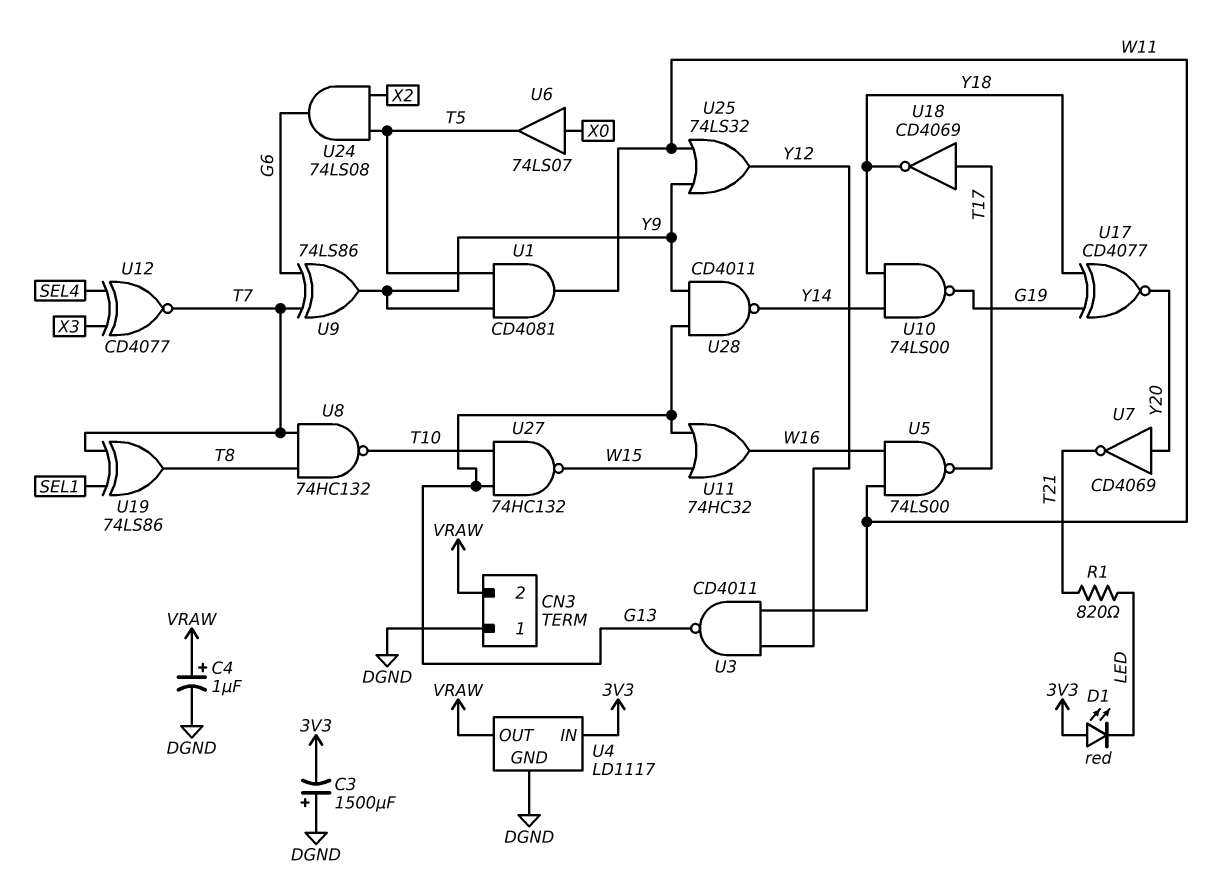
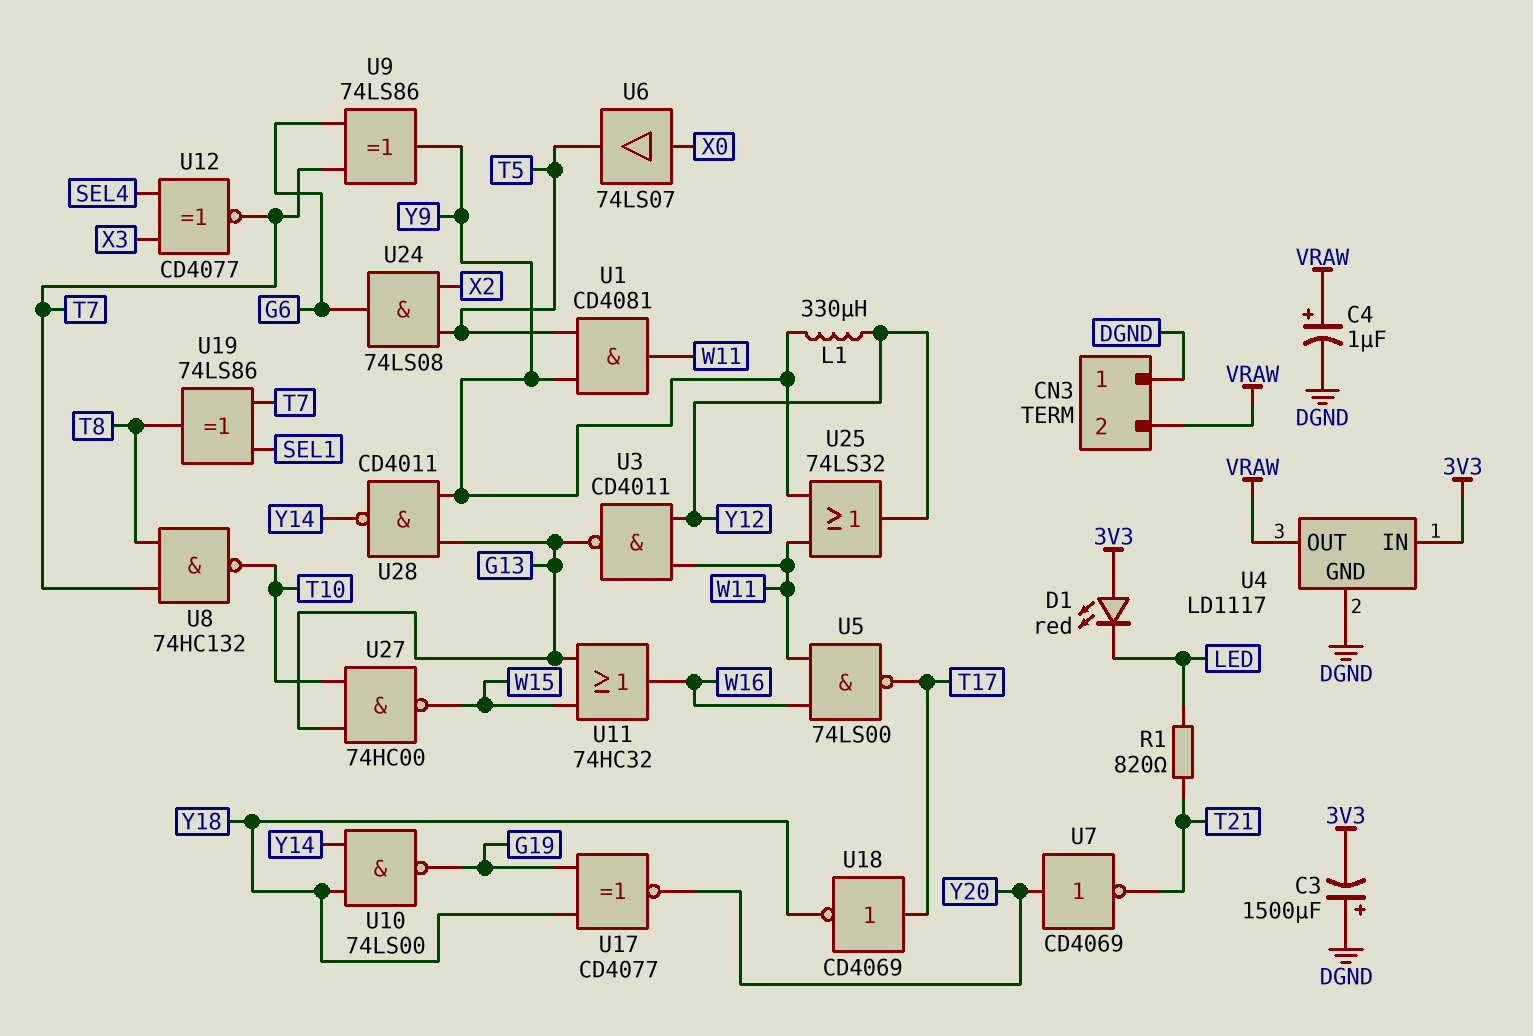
L1: none -> 330uH (Y9, Y12)
U27: NAND 74HC132 (in G13, in T10, out W15) -> NAND 74HC00 (in G13, in T10, out W15)

